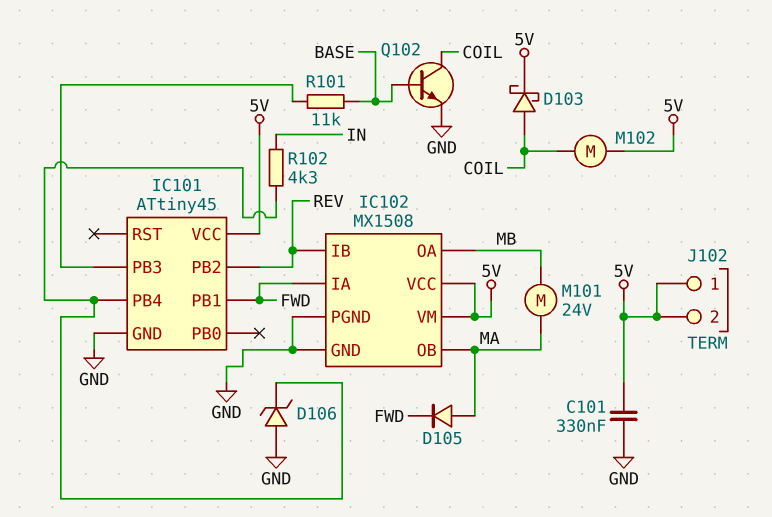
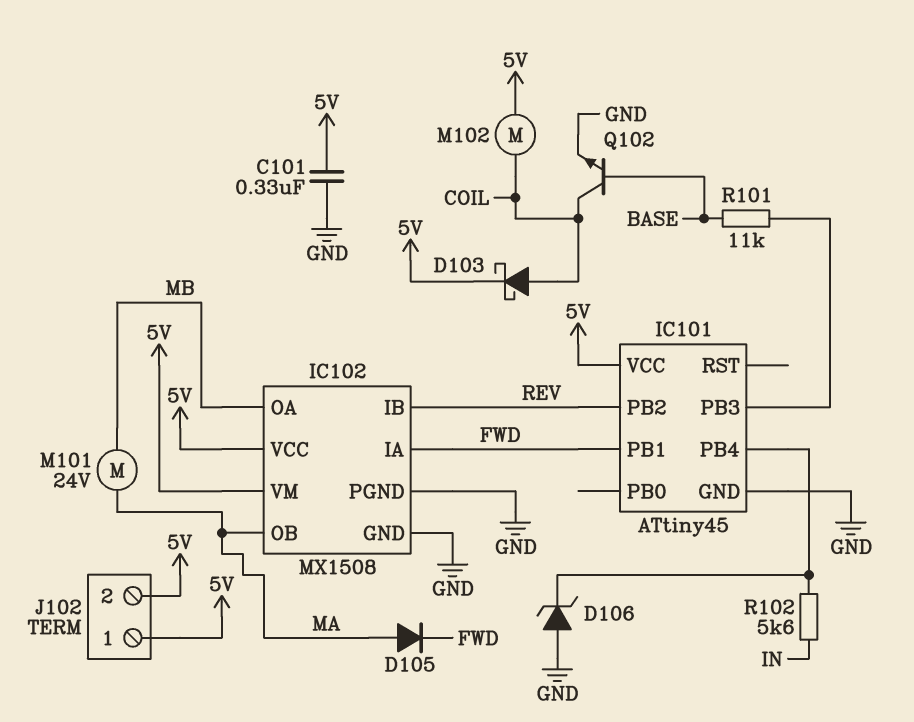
R102: 4.3k (IC101/PB4, IN) -> 5.6k (IC101/PB4, IN)

